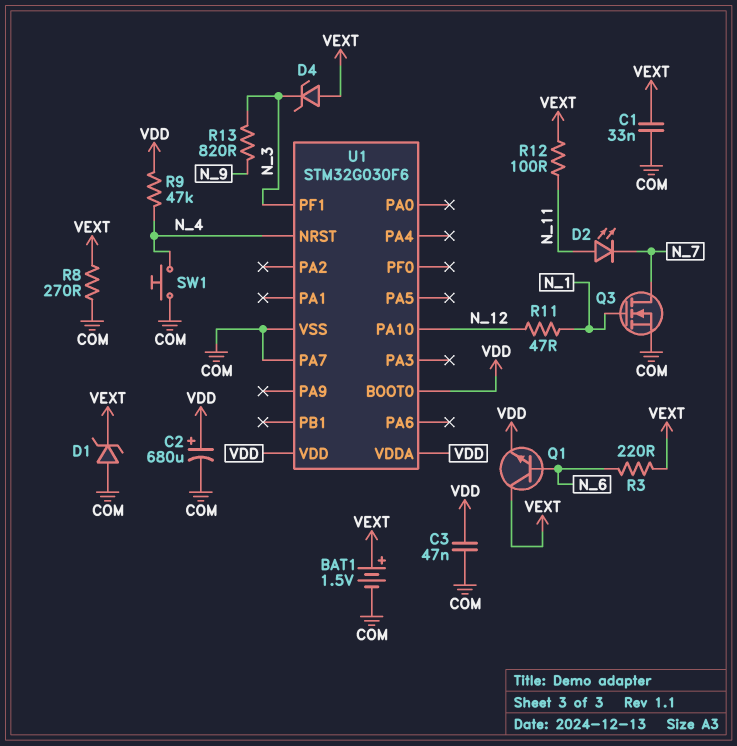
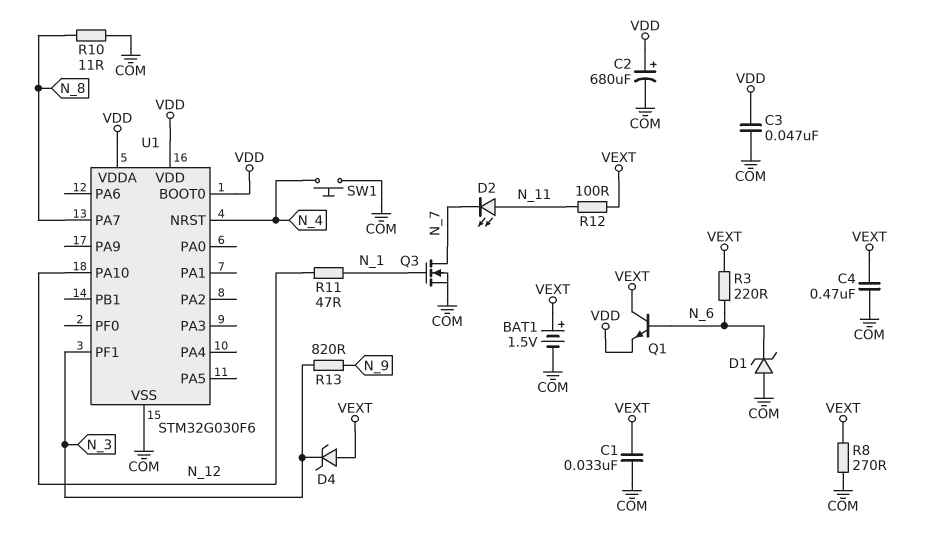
C4: none -> 470nF (COM, VEXT)
D1: zener (A COM, K VEXT) -> zener (A COM, K N_6)
R9: 47k (N_4, VDD) -> none
R10: none -> 11 (COM, N_8)
U1 pin PA7: COM -> N_8

